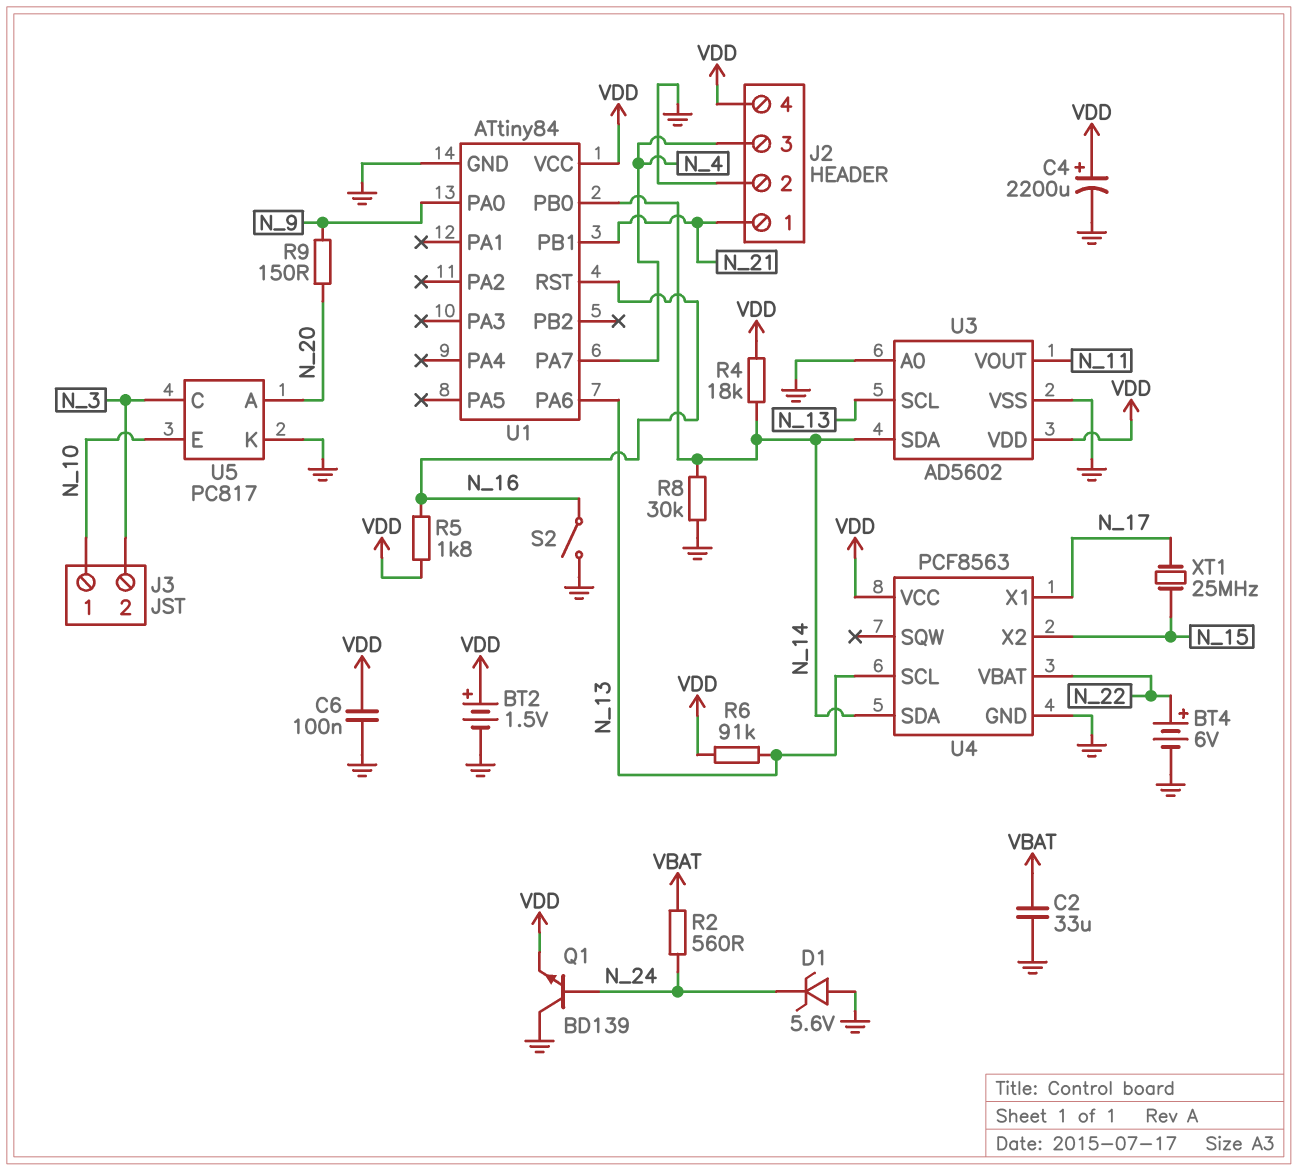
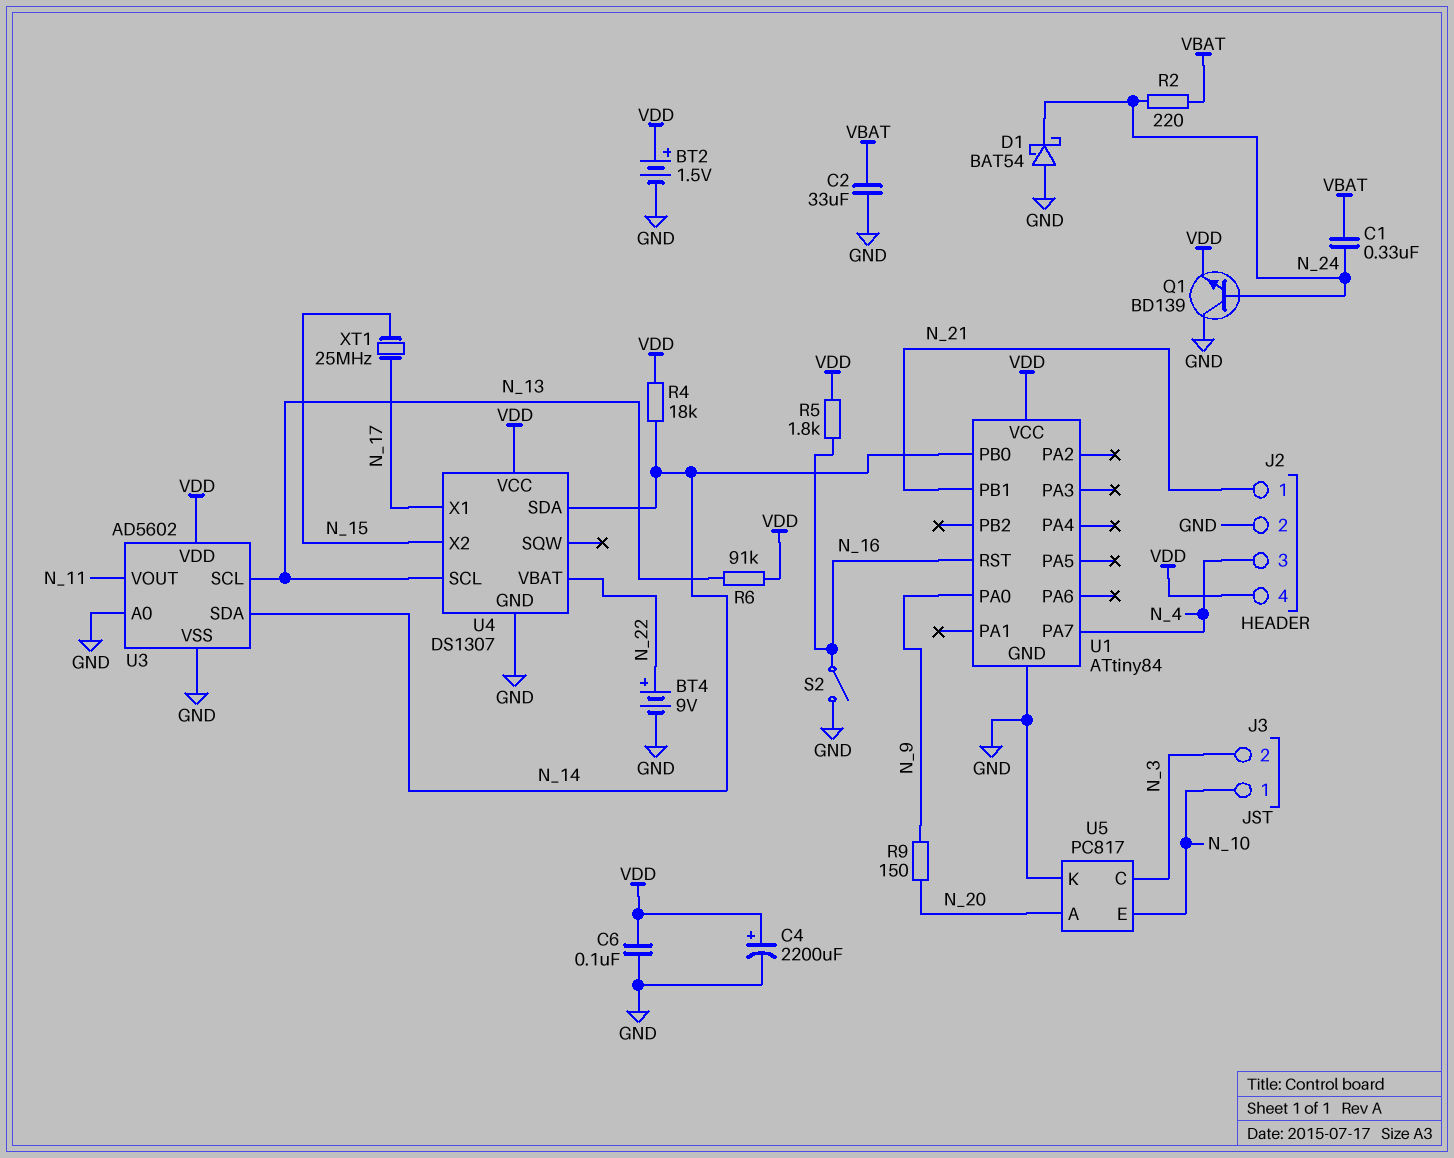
BT4: 6V (plus N_22, minus GND) -> 9V (plus N_22, minus GND)
C1: none -> 330nF (N_24, VBAT)
D1: zener 5.6V (A GND, K N_24) -> schottky BAT54 (A GND, K N_24)
R2: 560 (N_24, VBAT) -> 220 (N_24, VBAT)
R8: 30k (GND, N_14) -> none
U1 pin PA6: N_13 -> none
U4: PCF8563 -> DS1307

